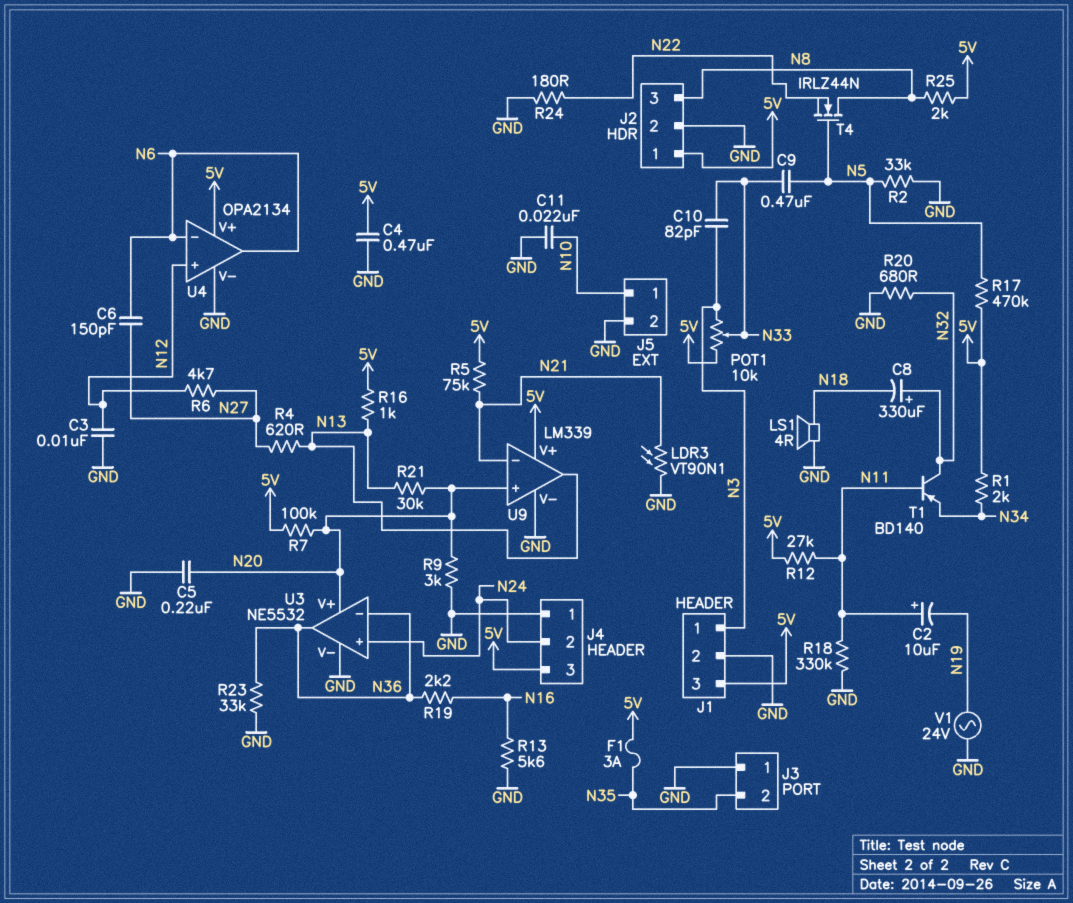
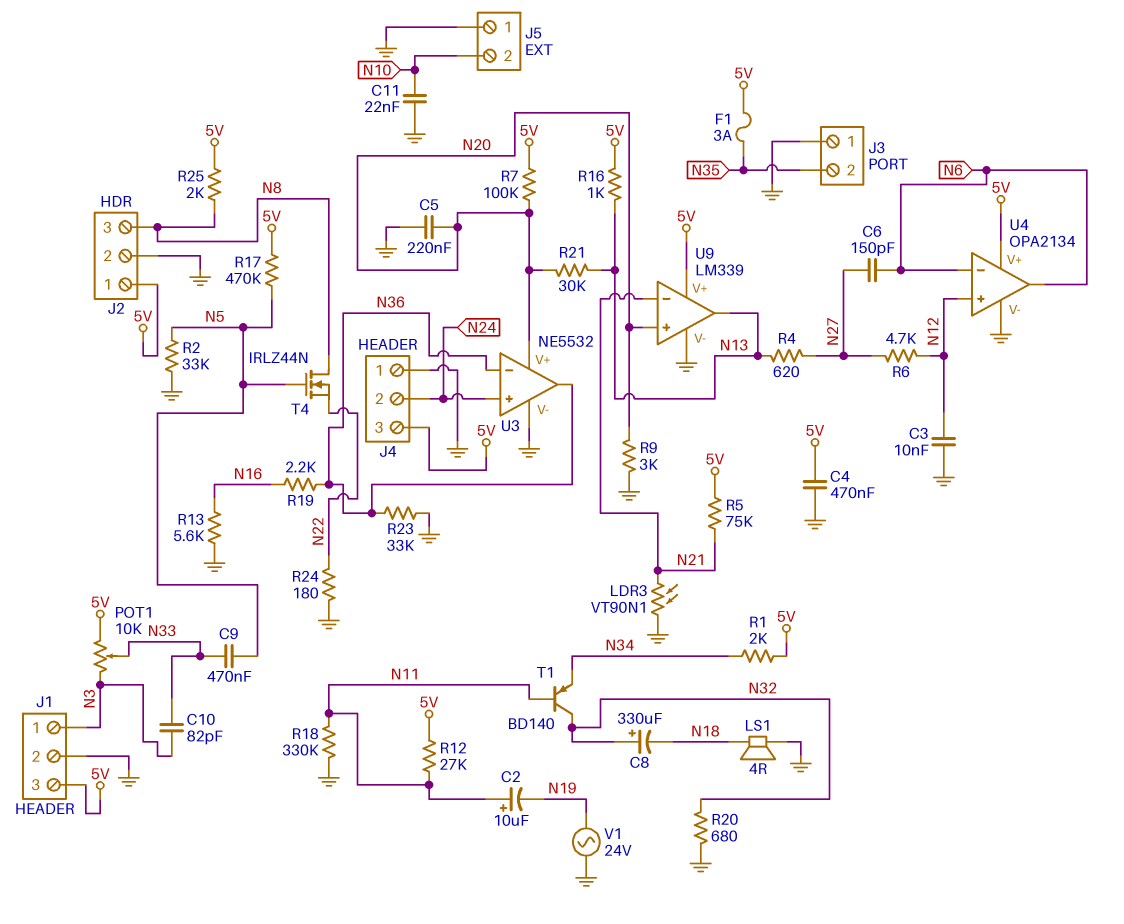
J5 pin 1: N10 -> GND
J5 pin 2: GND -> N10

